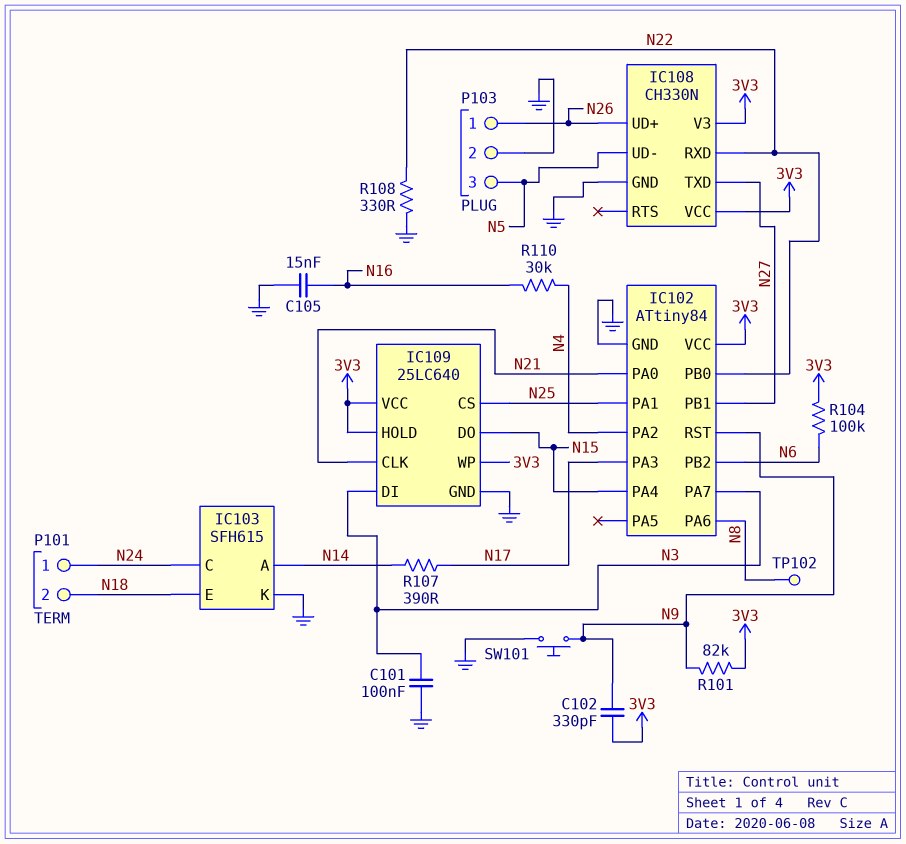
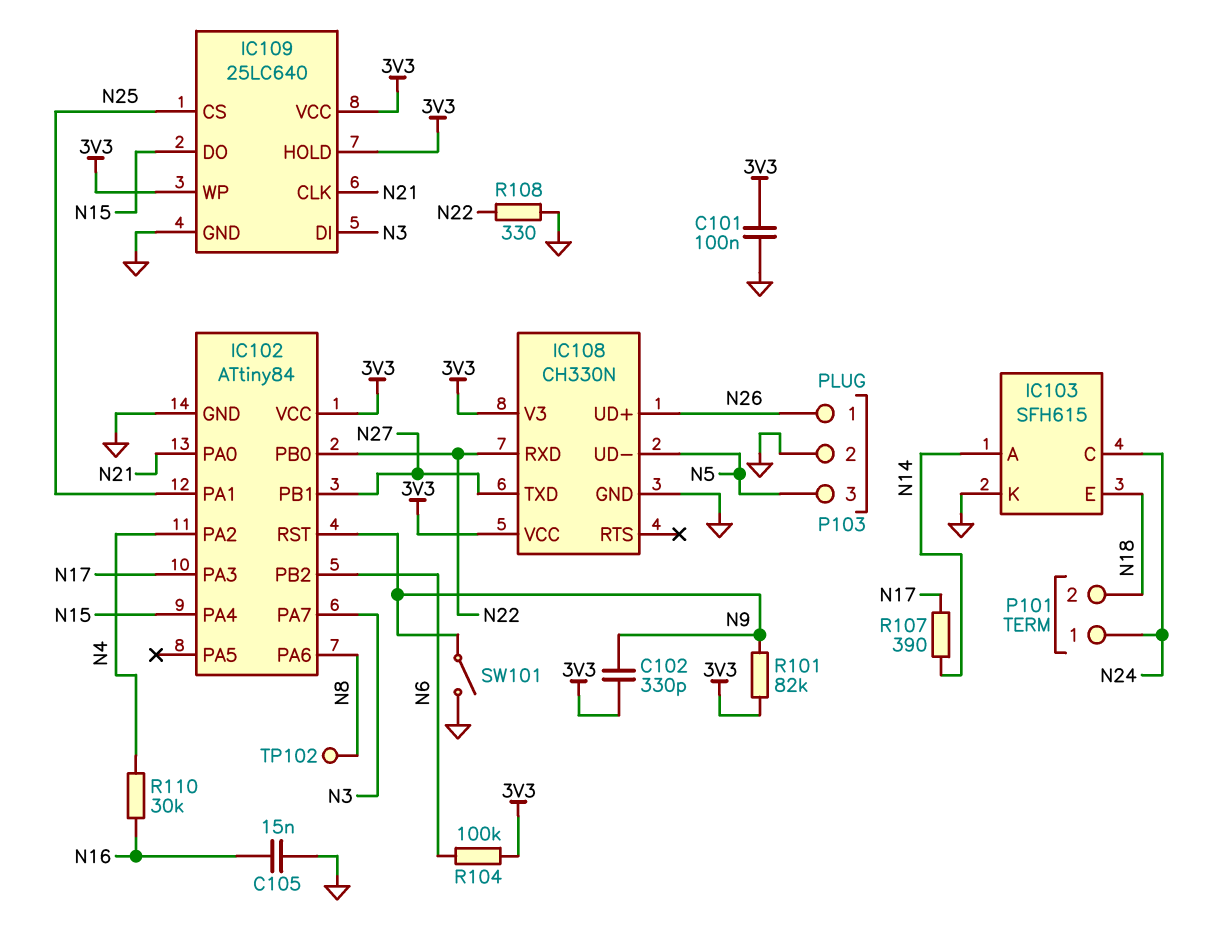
C101: 100nF (GND, N3) -> 100nF (3V3, GND)
SW101: button (GND, N9) -> switch (GND, N9)

